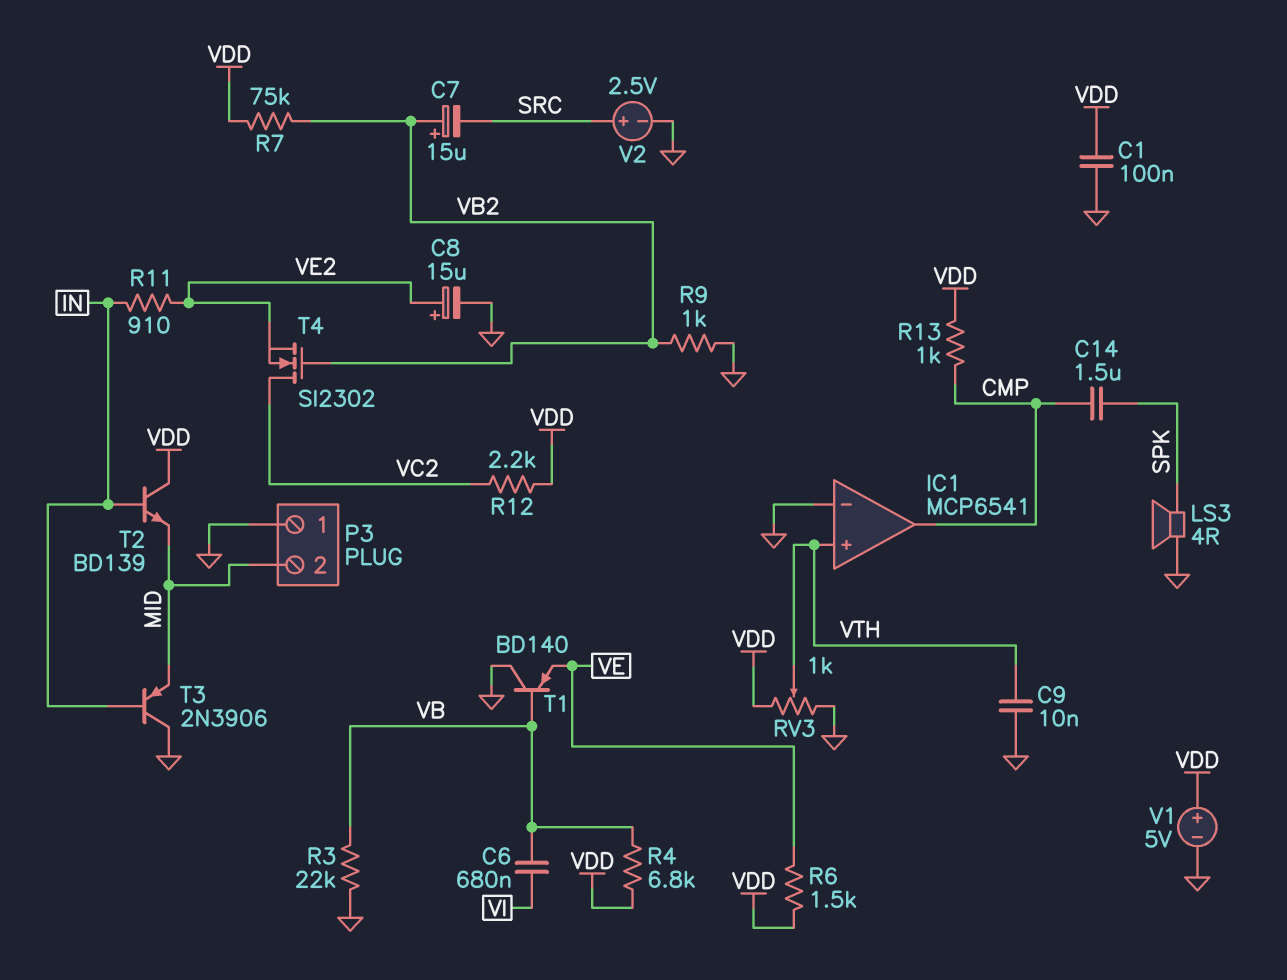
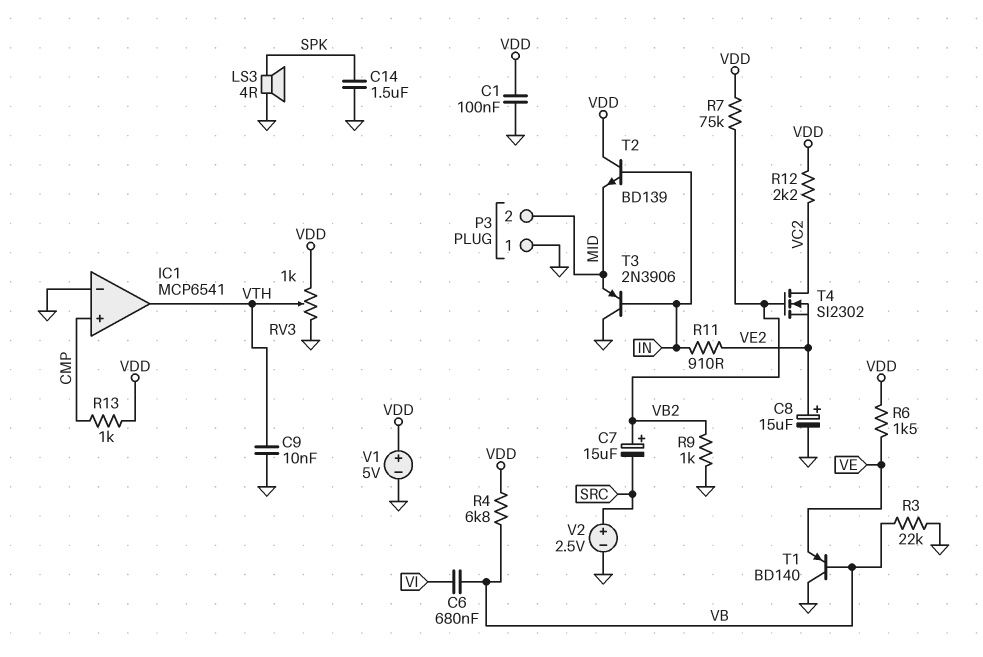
C14: 1.5uF (CMP, SPK) -> 1.5uF (GND, SPK)
IC1 pin in+: VTH -> CMP
IC1 pin out: CMP -> VTH

